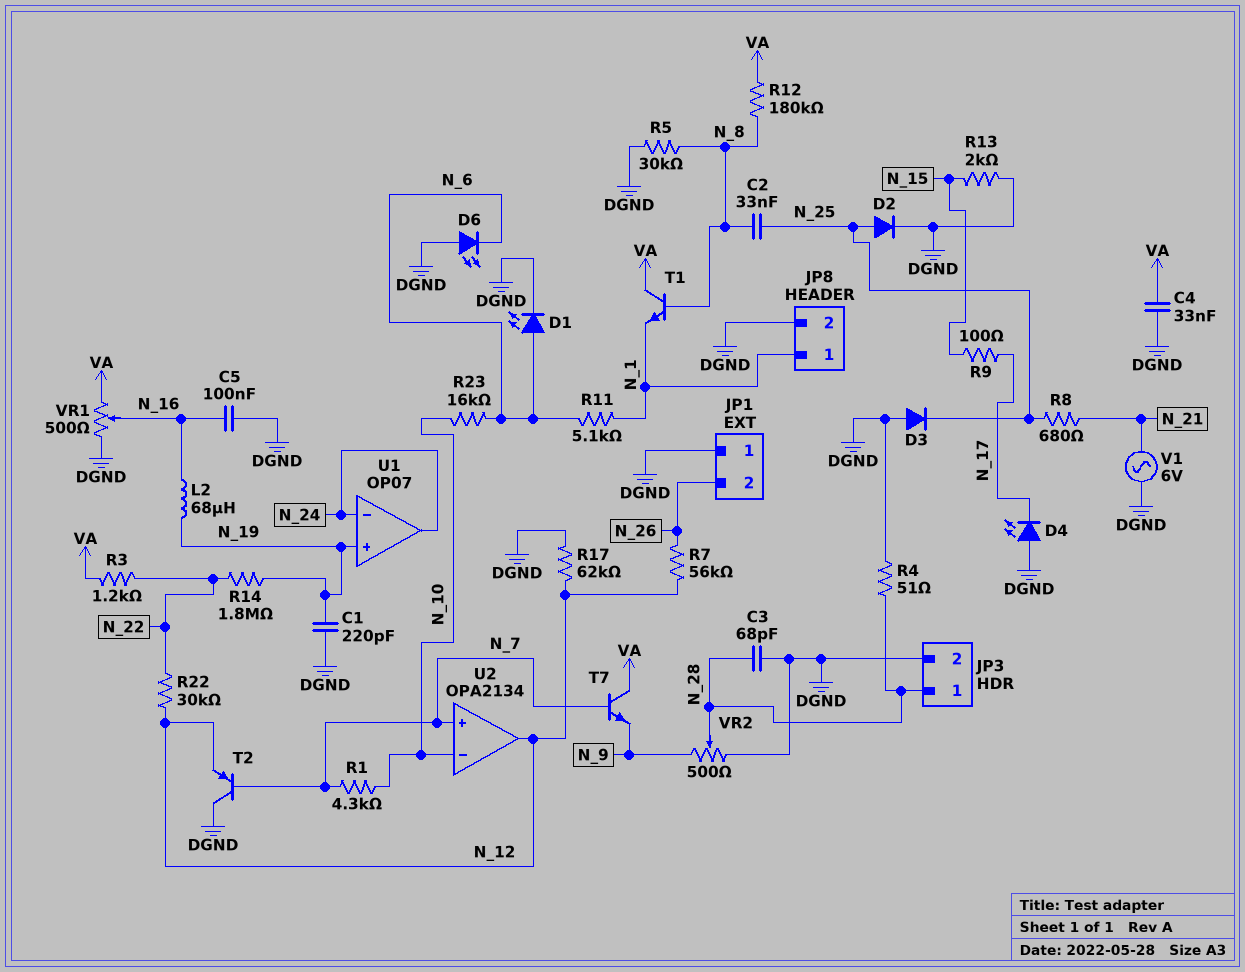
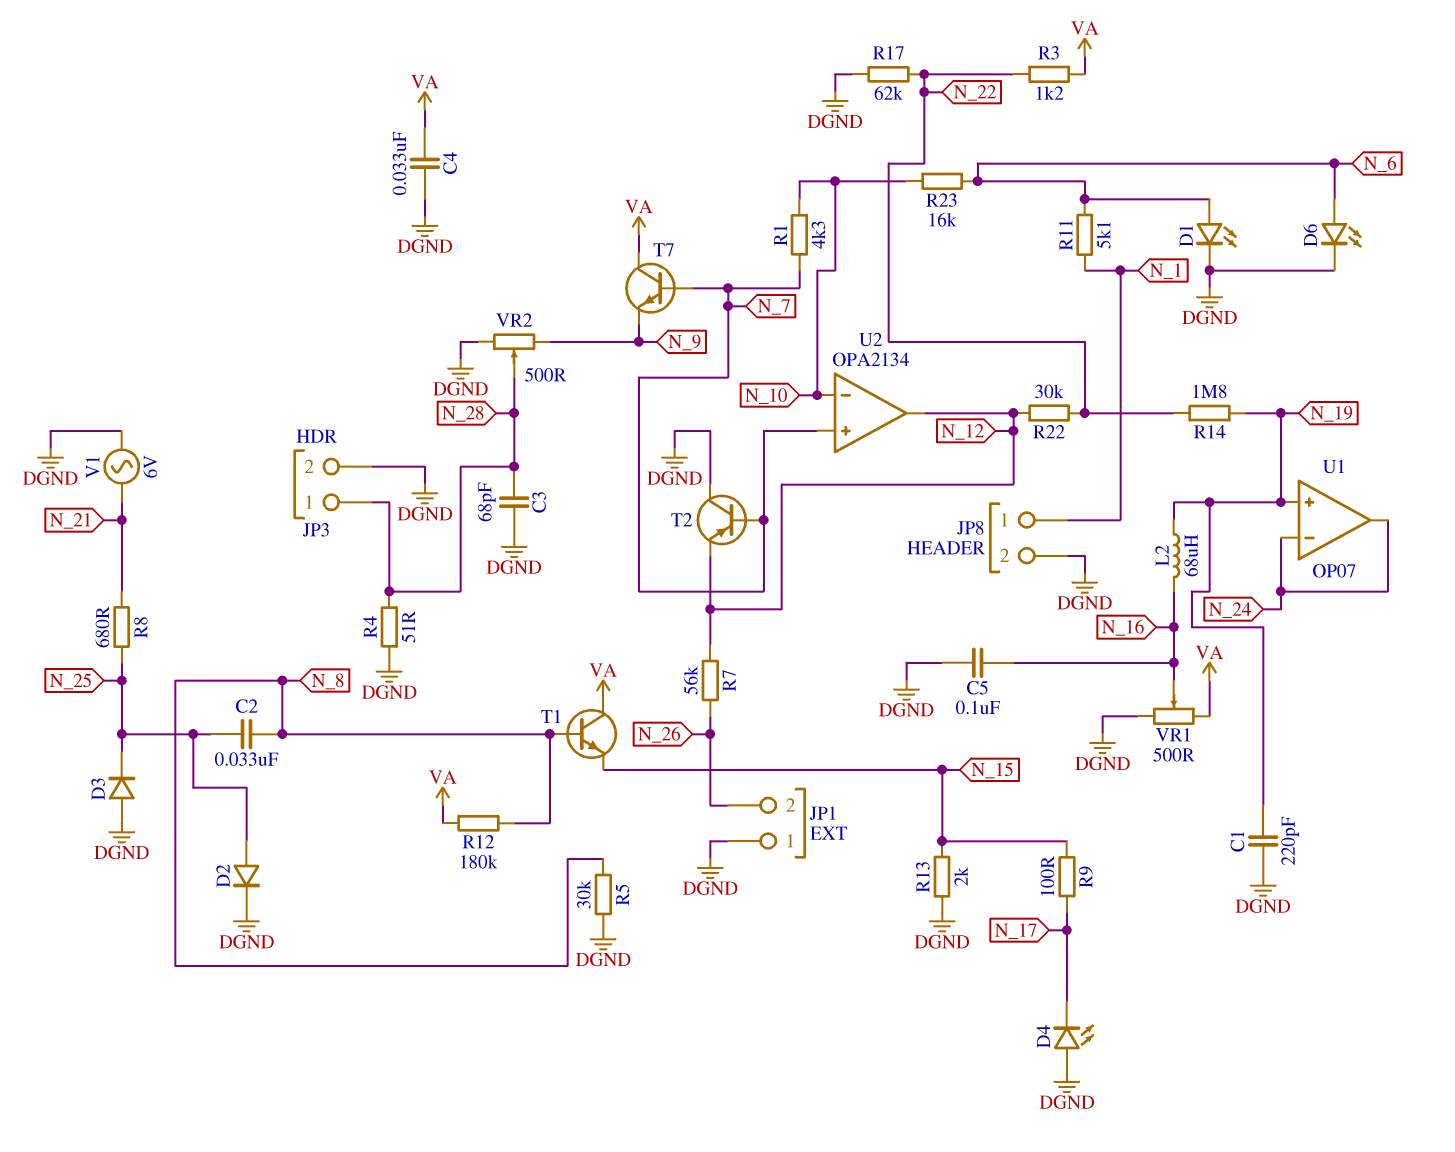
D6: LED (A DGND, K N_6) -> LED (A N_6, K DGND)
R17: 62k (DGND, N_12) -> 62k (DGND, N_22)
T1: NPN (B N_8, C VA, E N_1) -> NPN (B N_8, C VA, E N_15)

